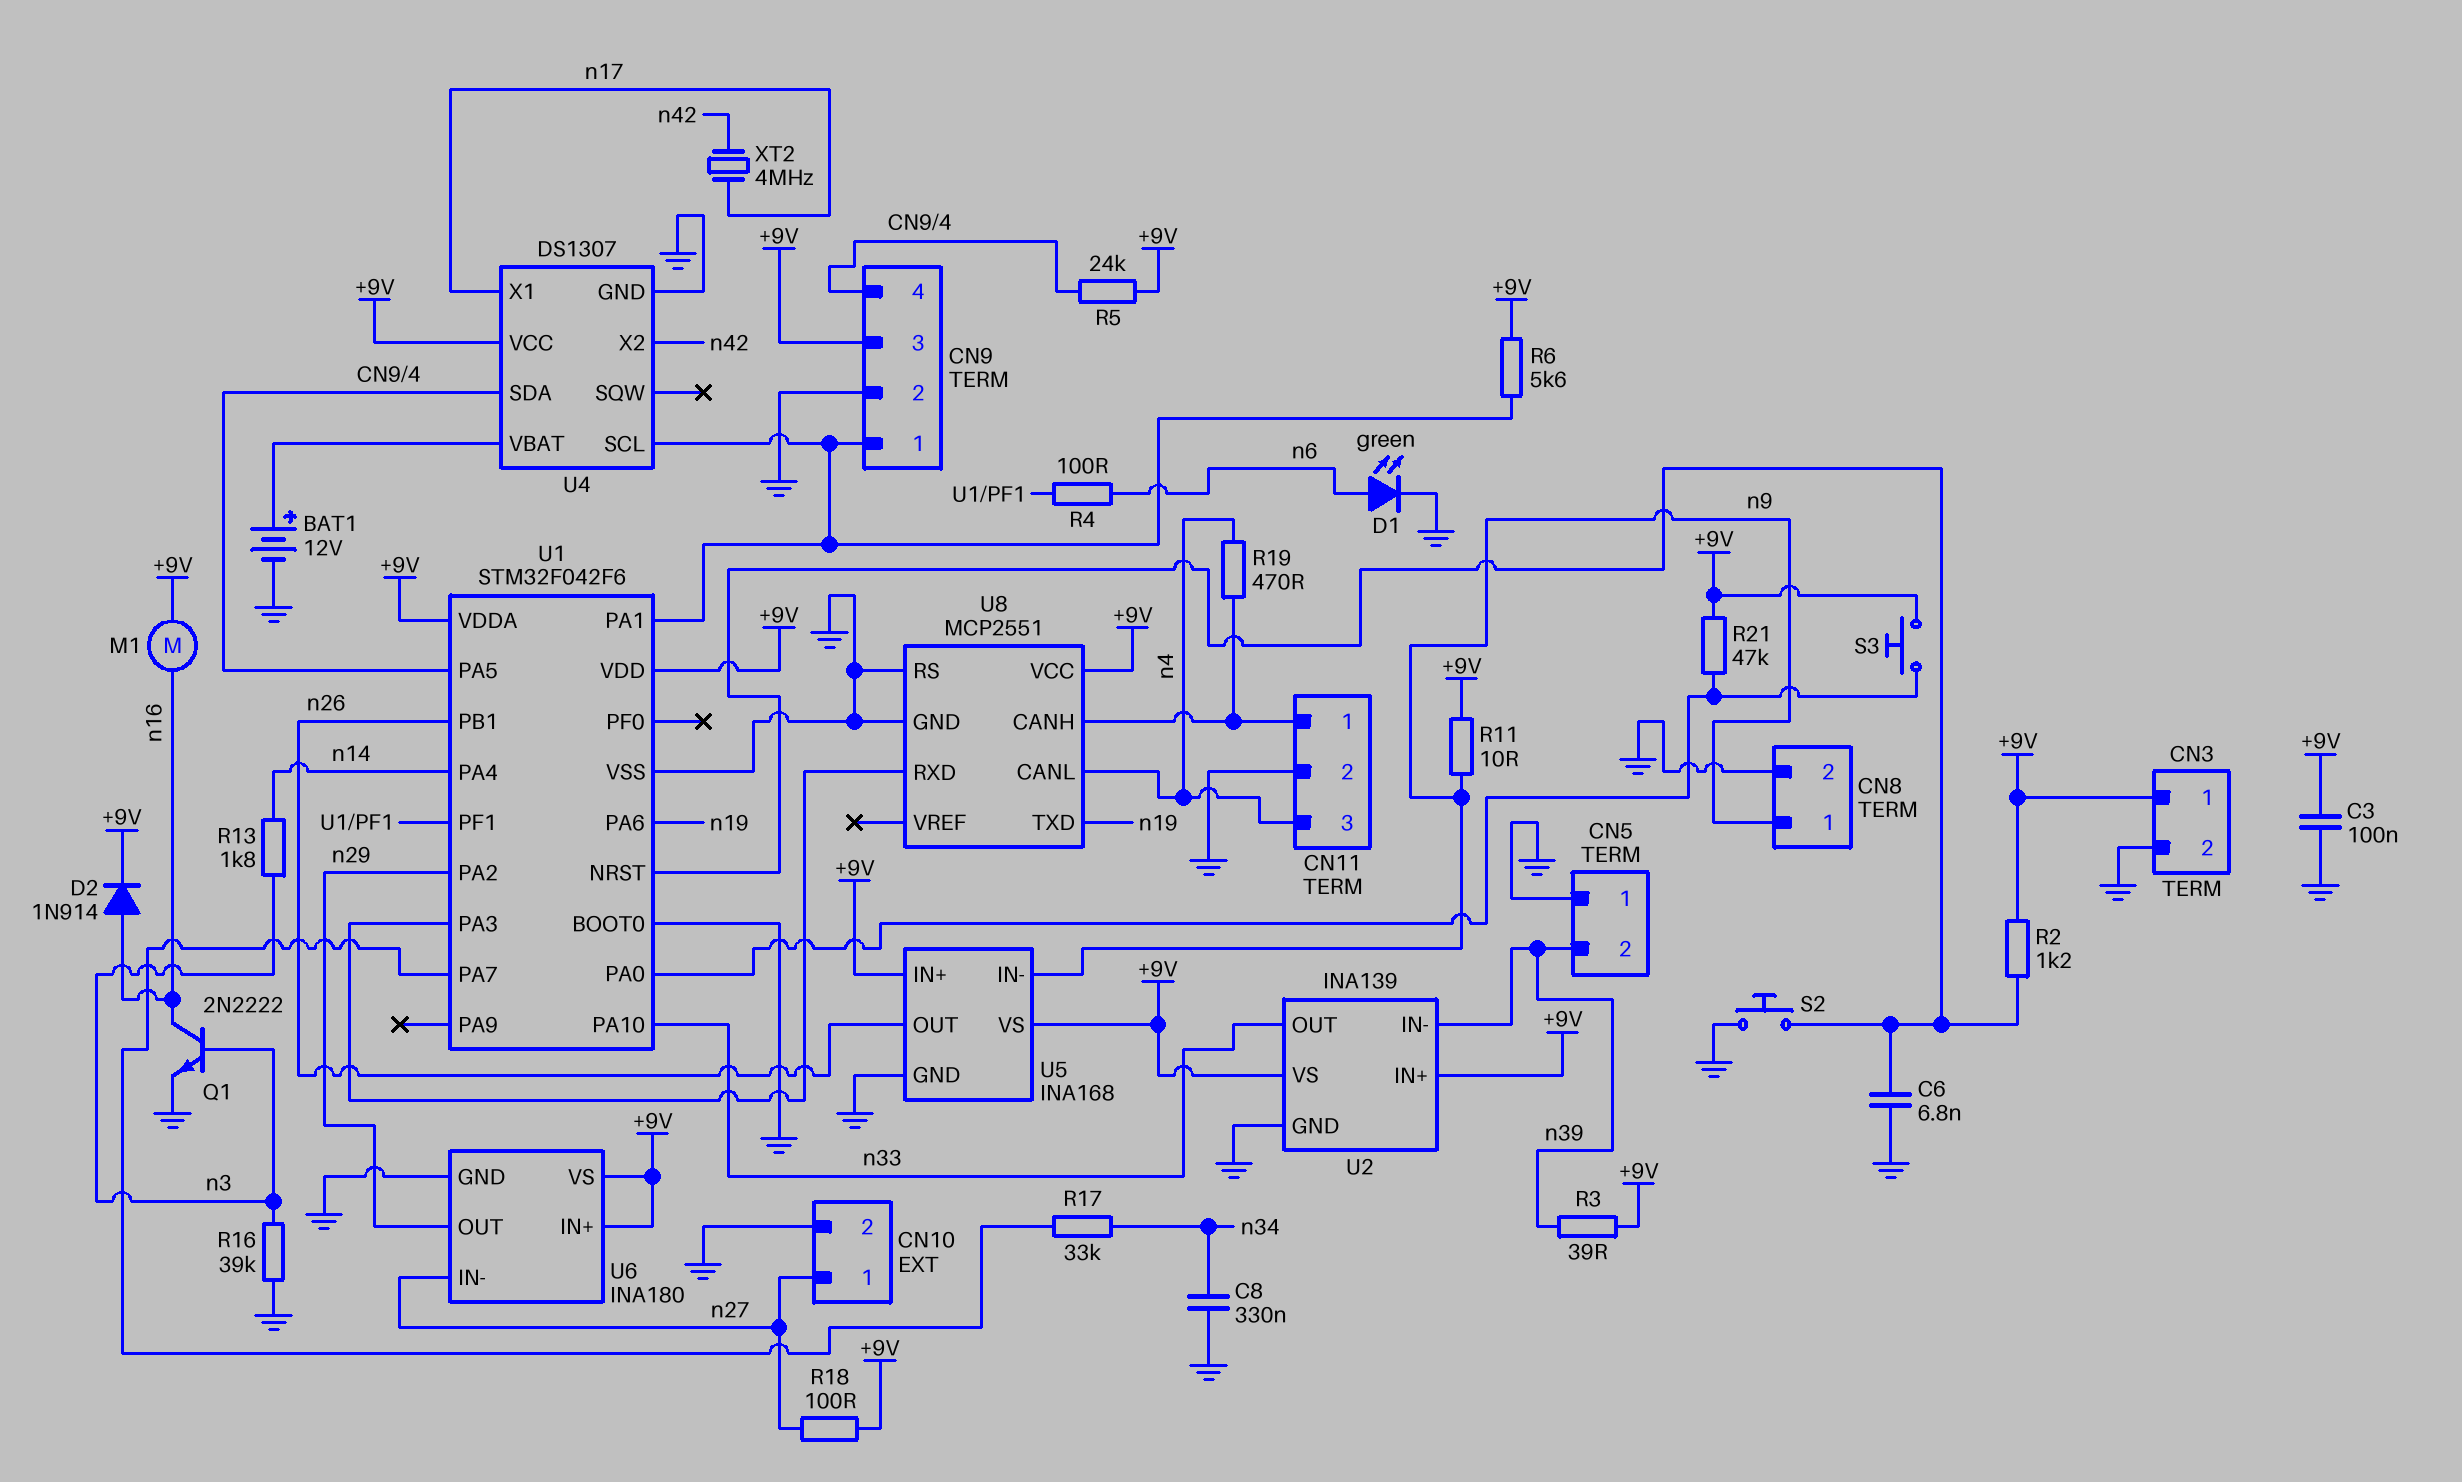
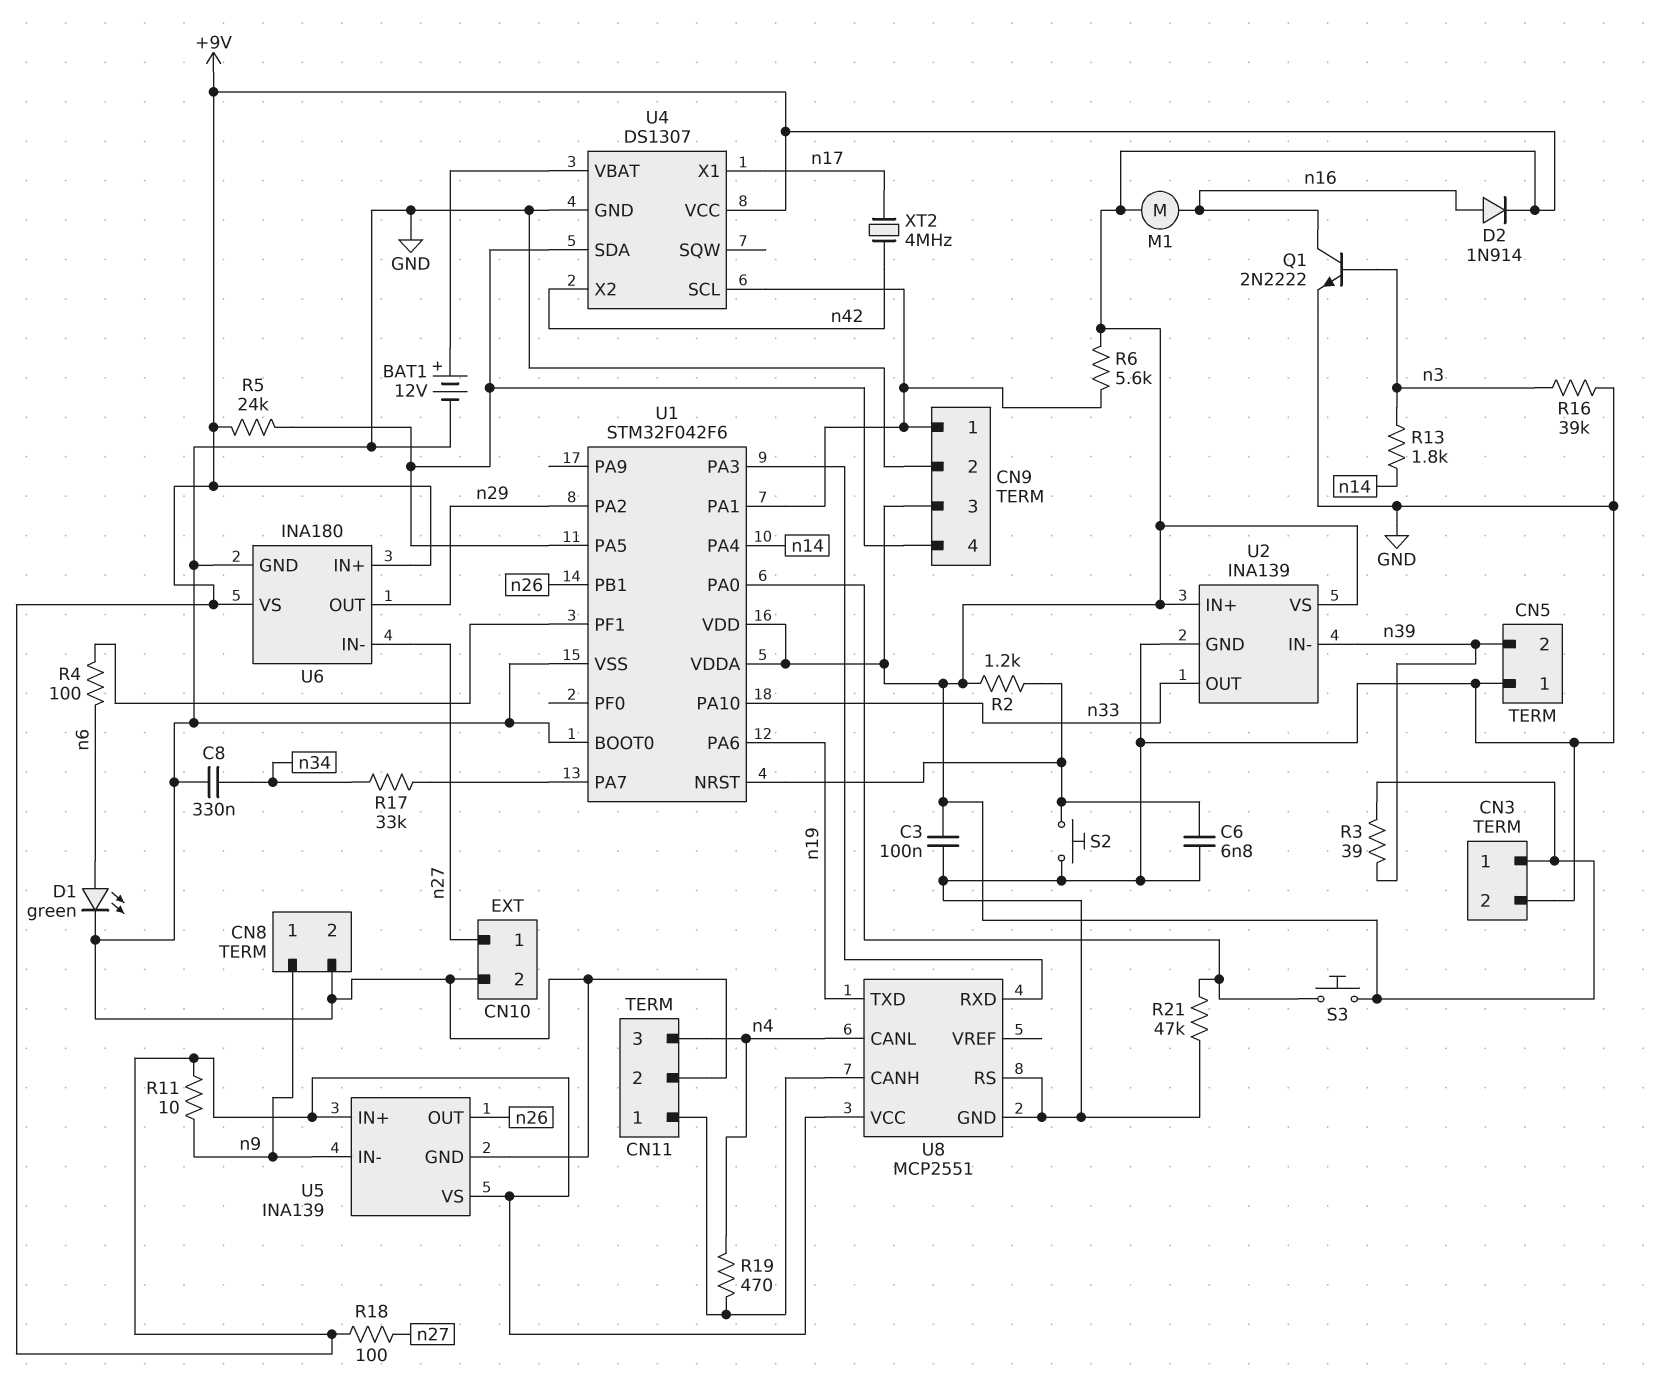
R21: 47k (+9V, U1/PA0) -> 47k (GND, U1/PA0)
U5: INA168 -> INA139

